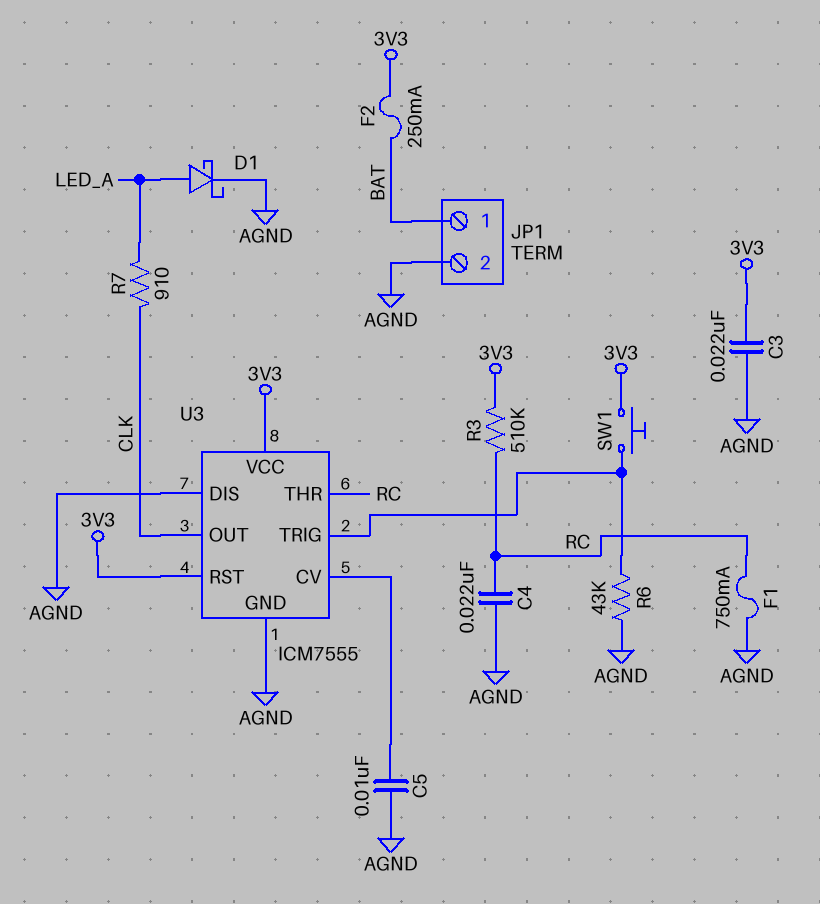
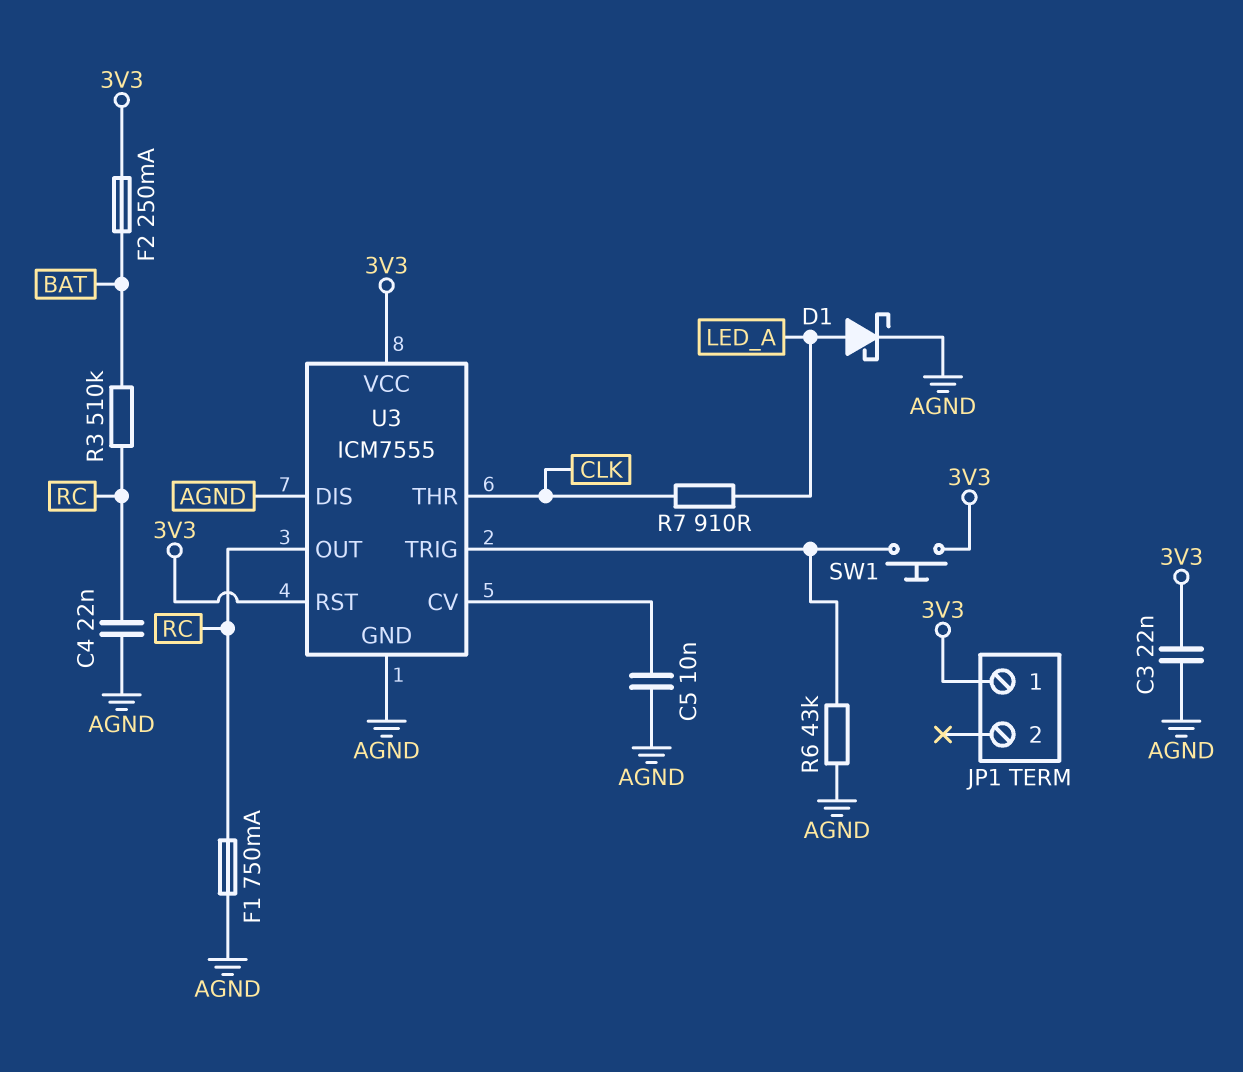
JP1 pin 1: BAT -> 3V3
JP1 pin 2: AGND -> none
R3: 510k (3V3, RC) -> 510k (BAT, RC)
U3 pin OUT: CLK -> RC
U3 pin THR: RC -> CLK

